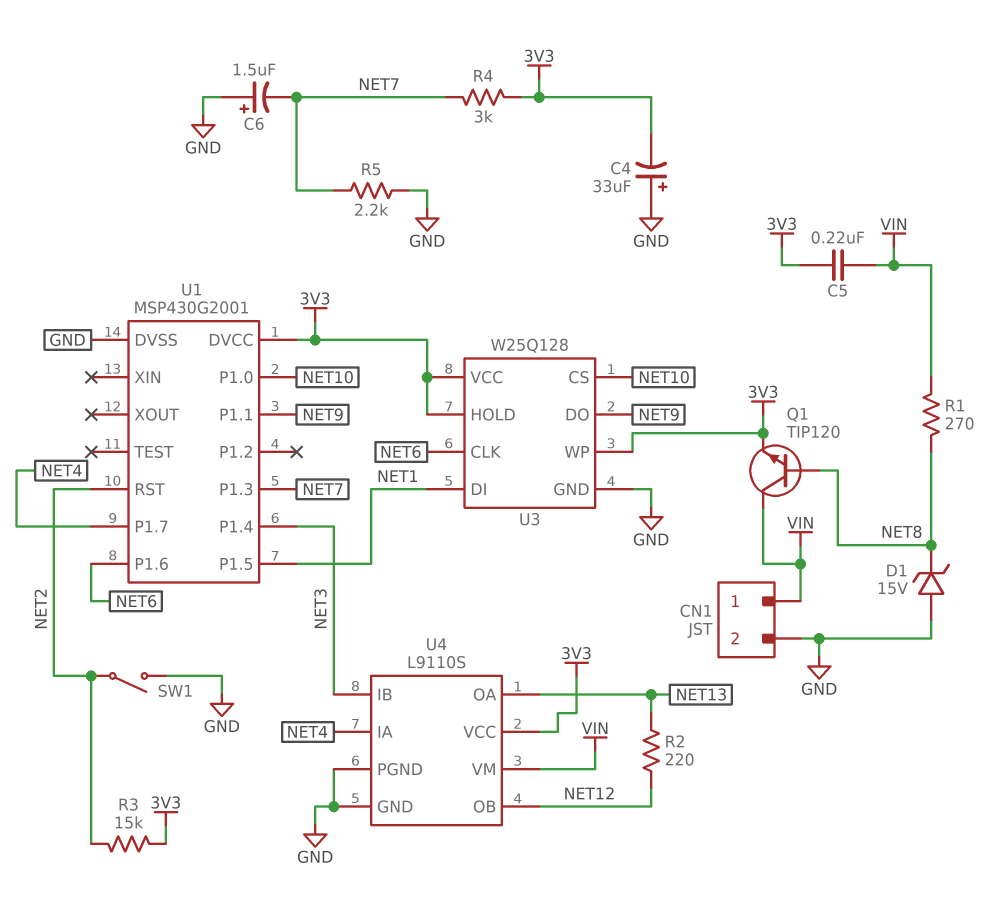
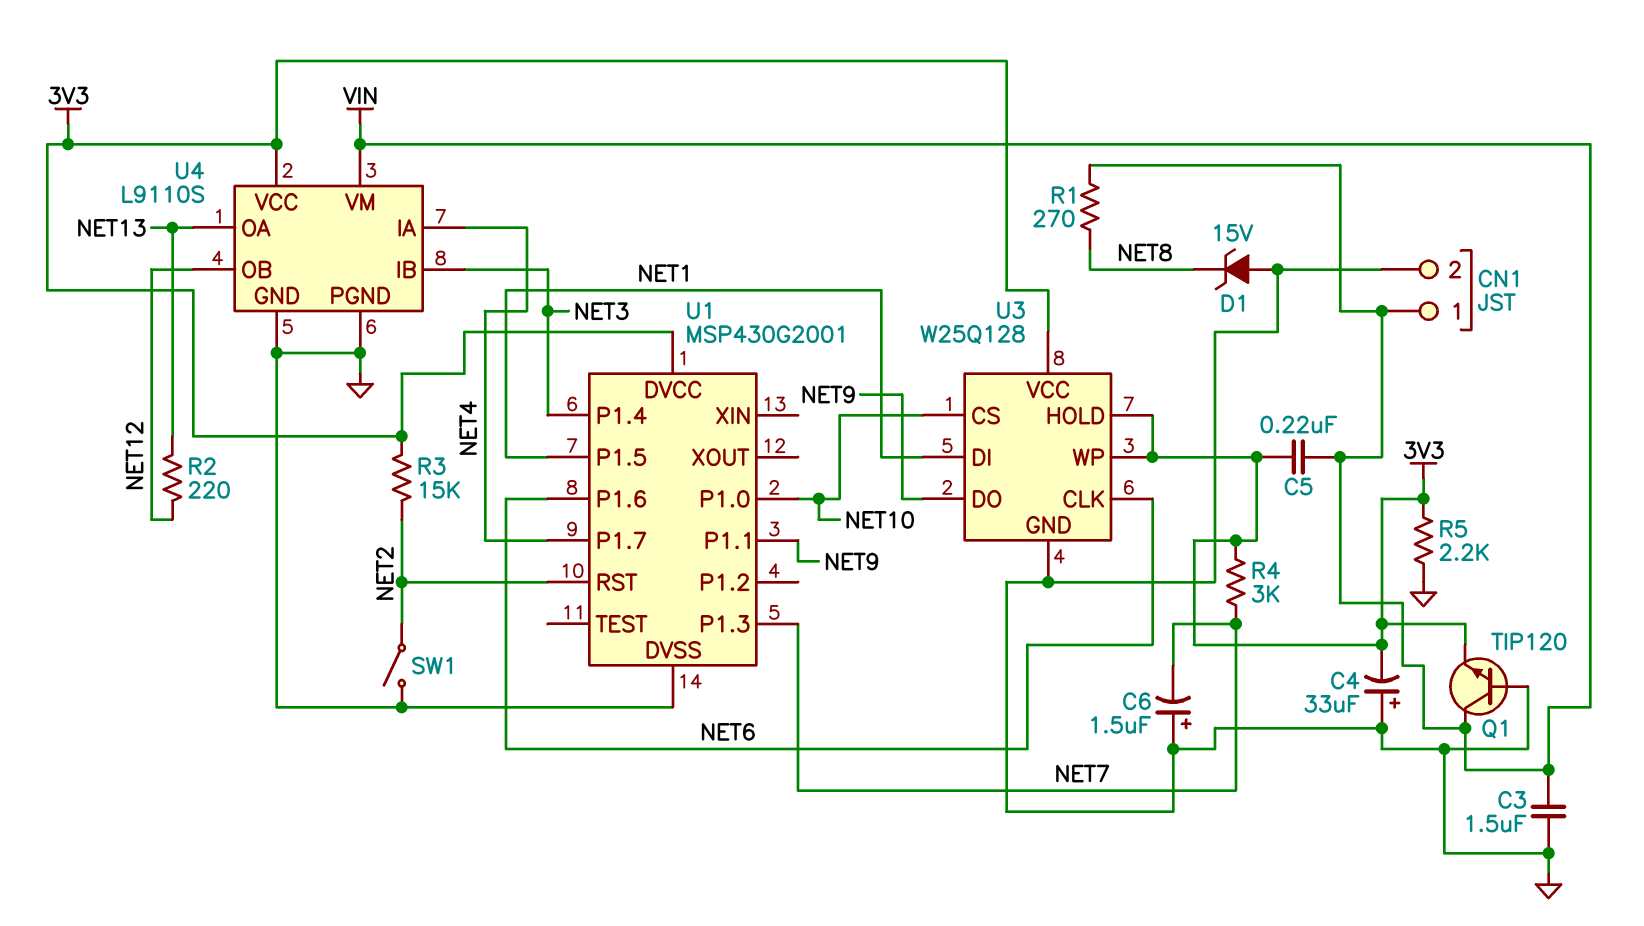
C3: none -> 1.5uF (GND, VIN)
Q1: NPN TIP120 (B NET8, C VIN, E 3V3) -> NPN TIP120 (B GND, C VIN, E 3V3)
R5: 2.2k (GND, NET7) -> 2.2k (3V3, GND)

